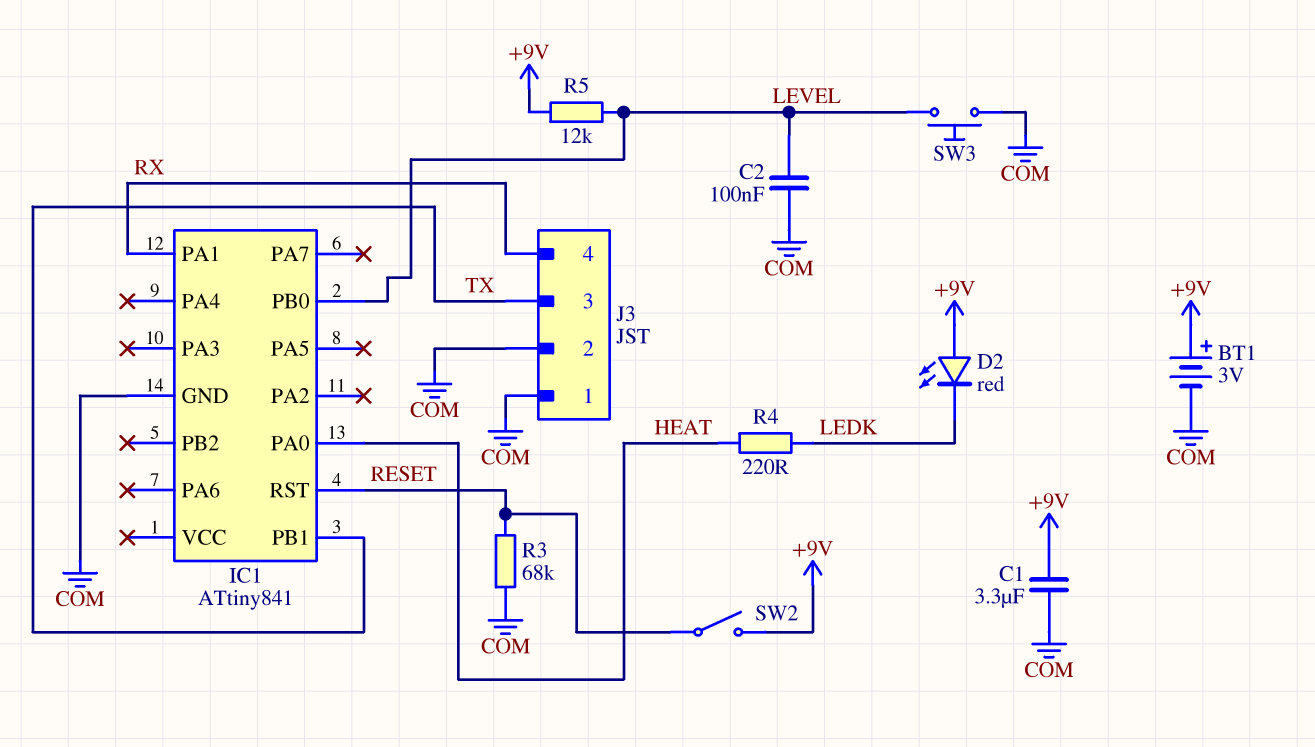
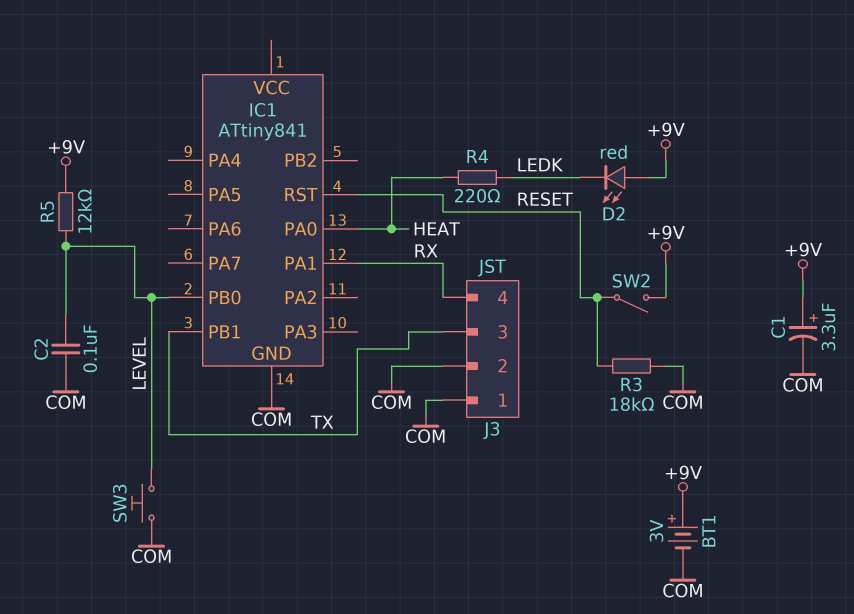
C1: 3.3uF (+9V, COM) -> 3.3uF (plus +9V, minus COM)
R3: 68k (COM, RESET) -> 18k (COM, RESET)

